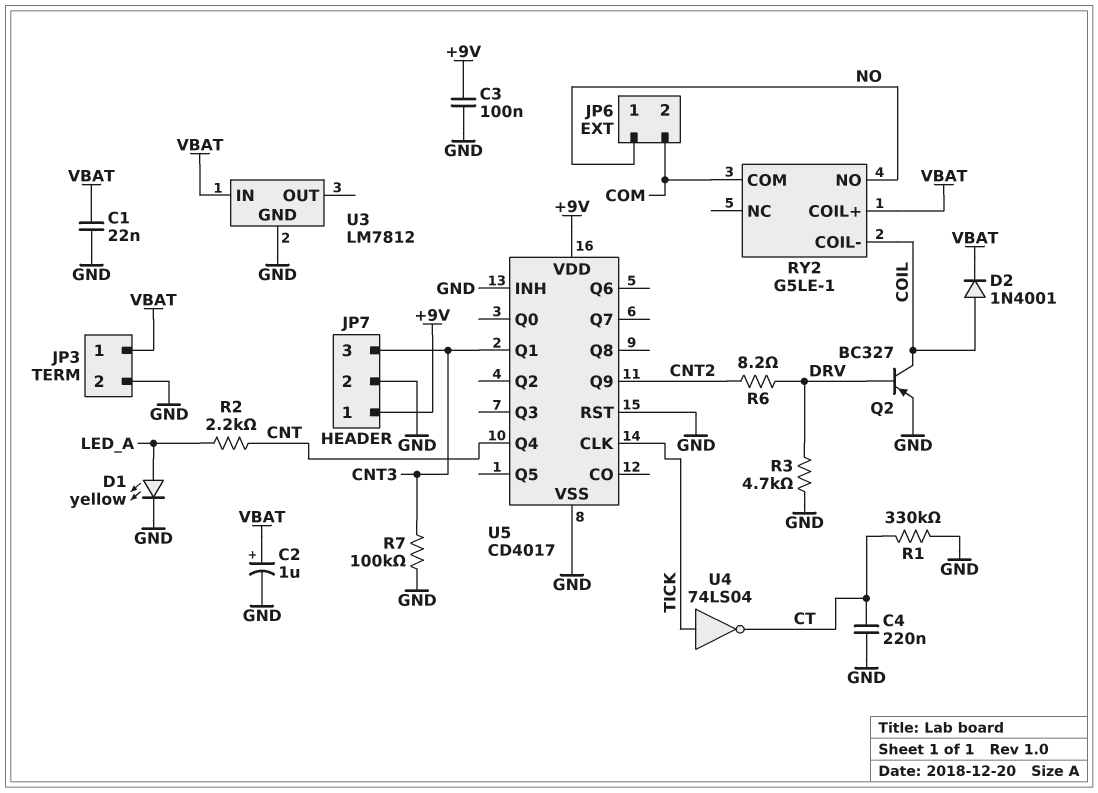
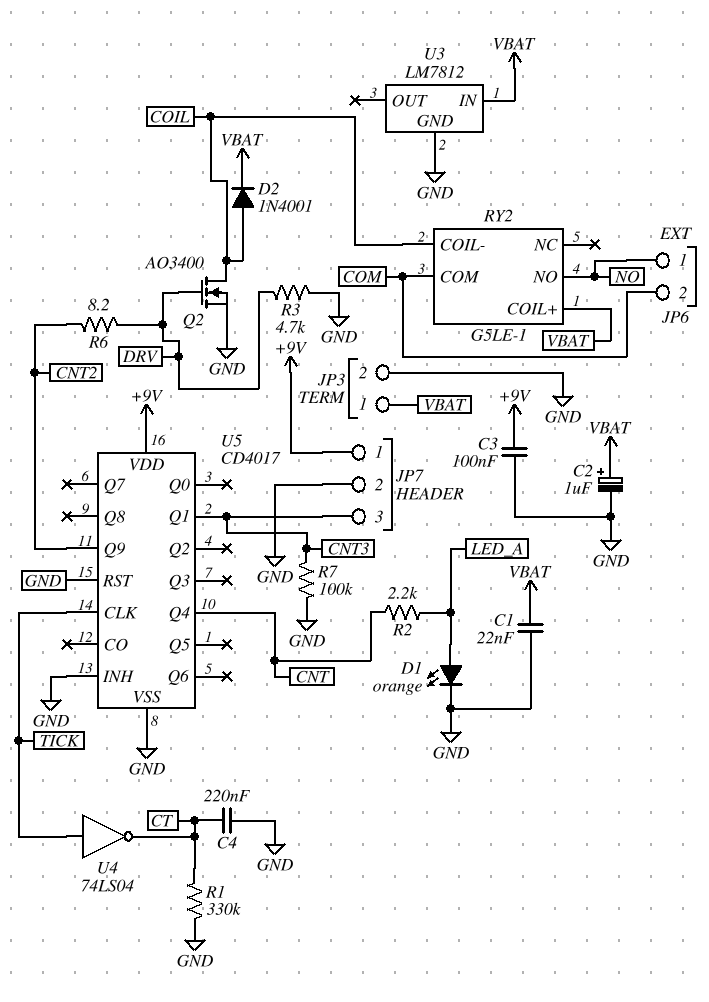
D1: LED yellow (A LED_A, K GND) -> LED orange (A LED_A, K GND)
Q2: PNP BC327 (B DRV, C COIL, E GND) -> NMOS AO3400 (G DRV, D COIL, S GND)

